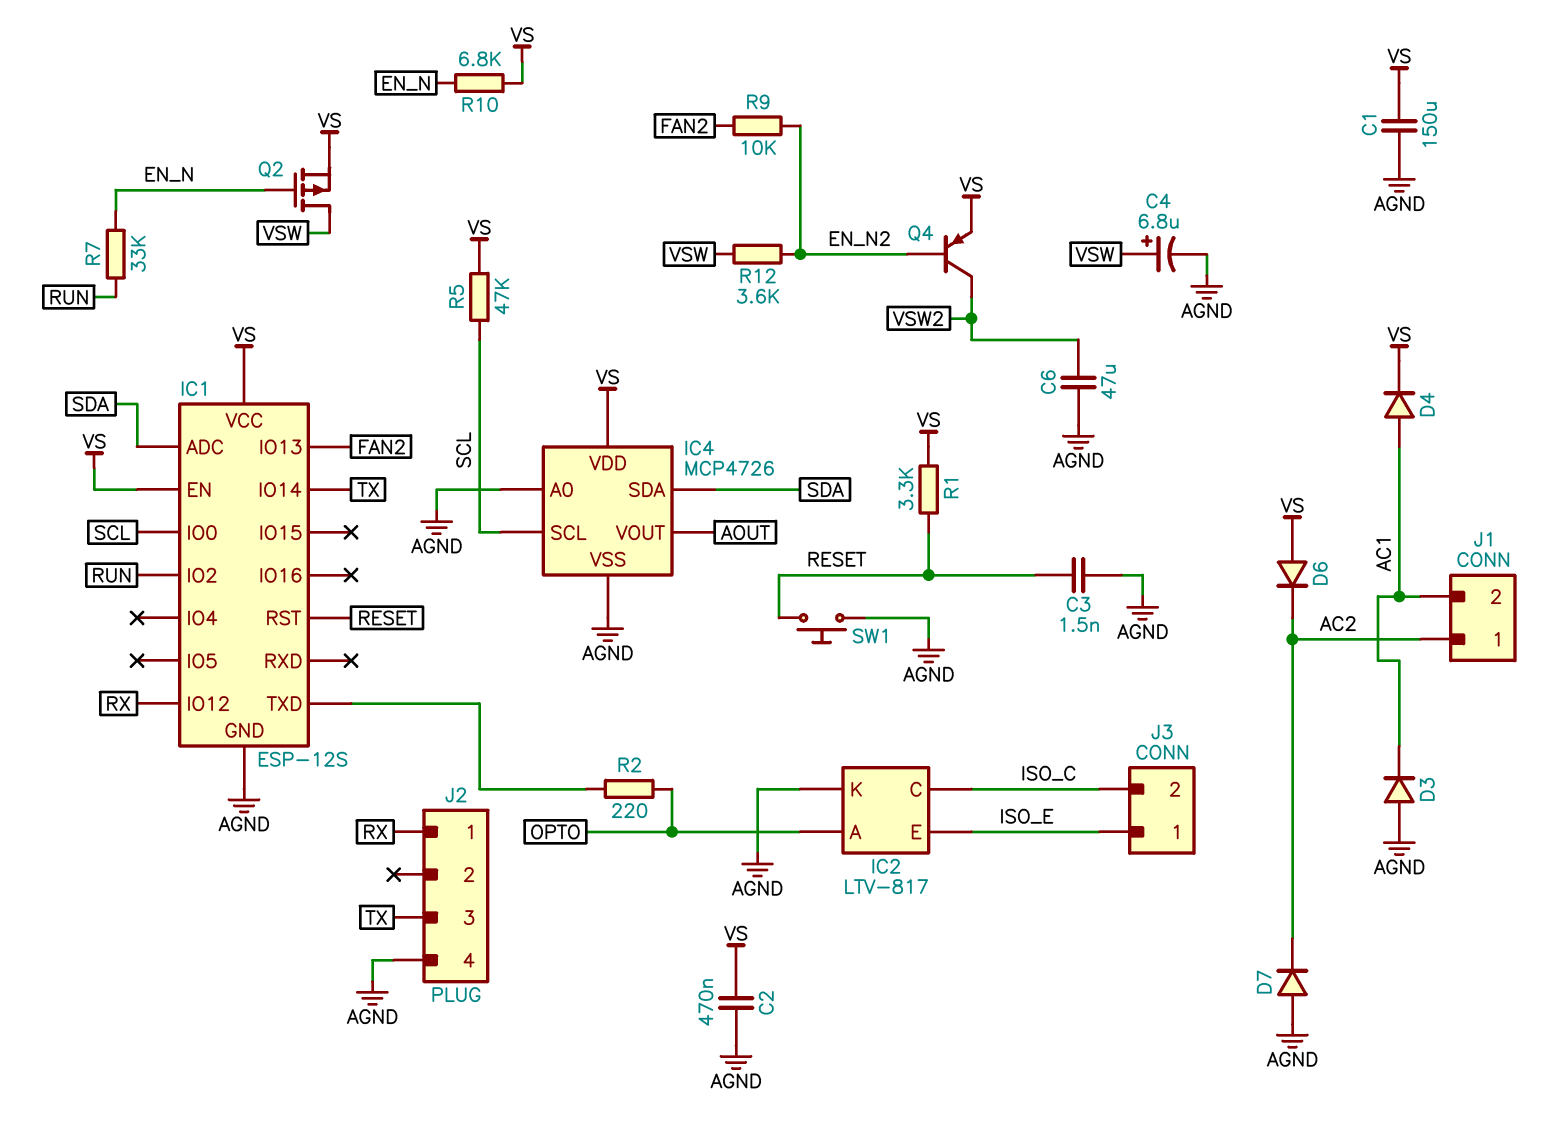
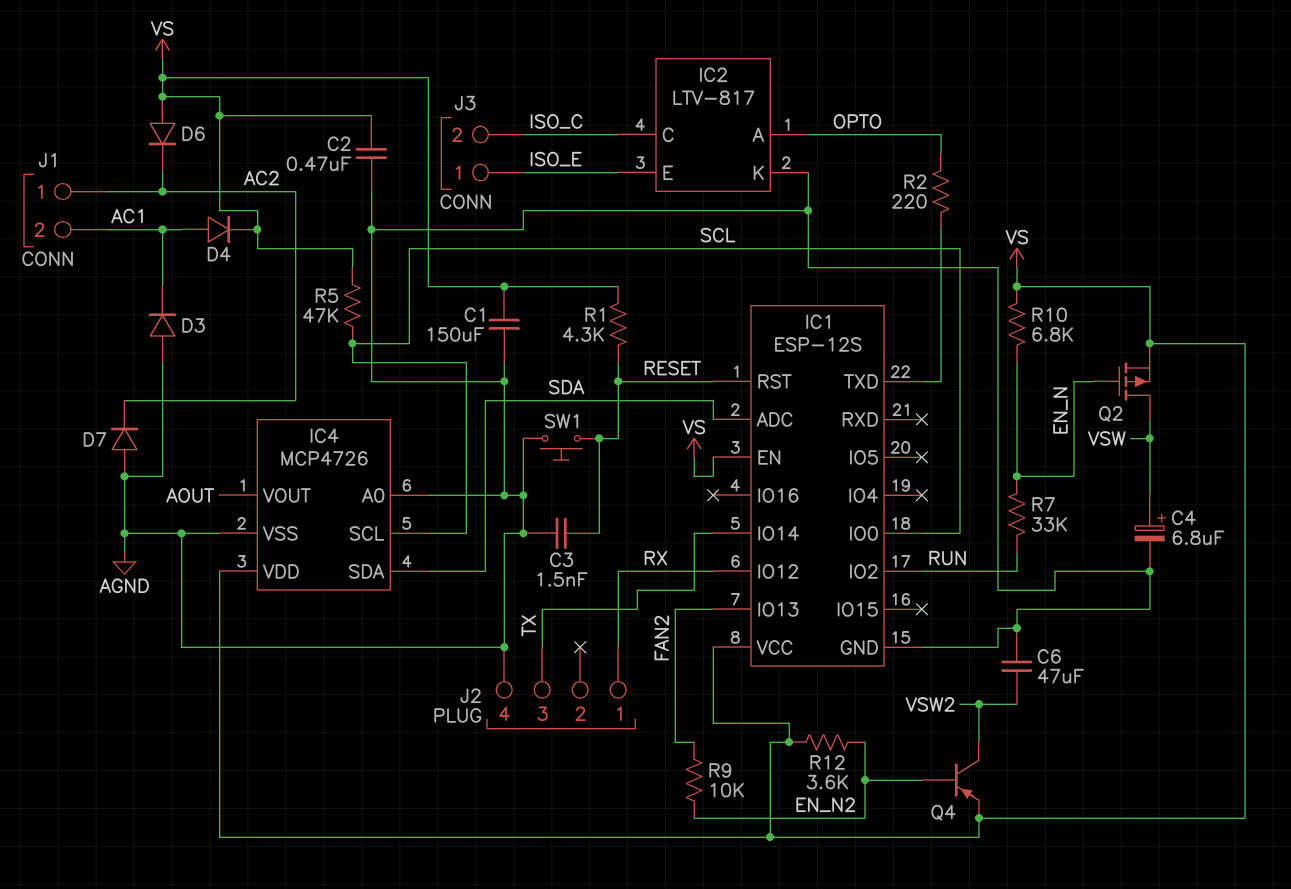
R1: 3.3k (RESET, VS) -> 4.3k (RESET, VS)
R12: 3.6k (EN_N2, VSW) -> 3.6k (EN_N2, VS)

